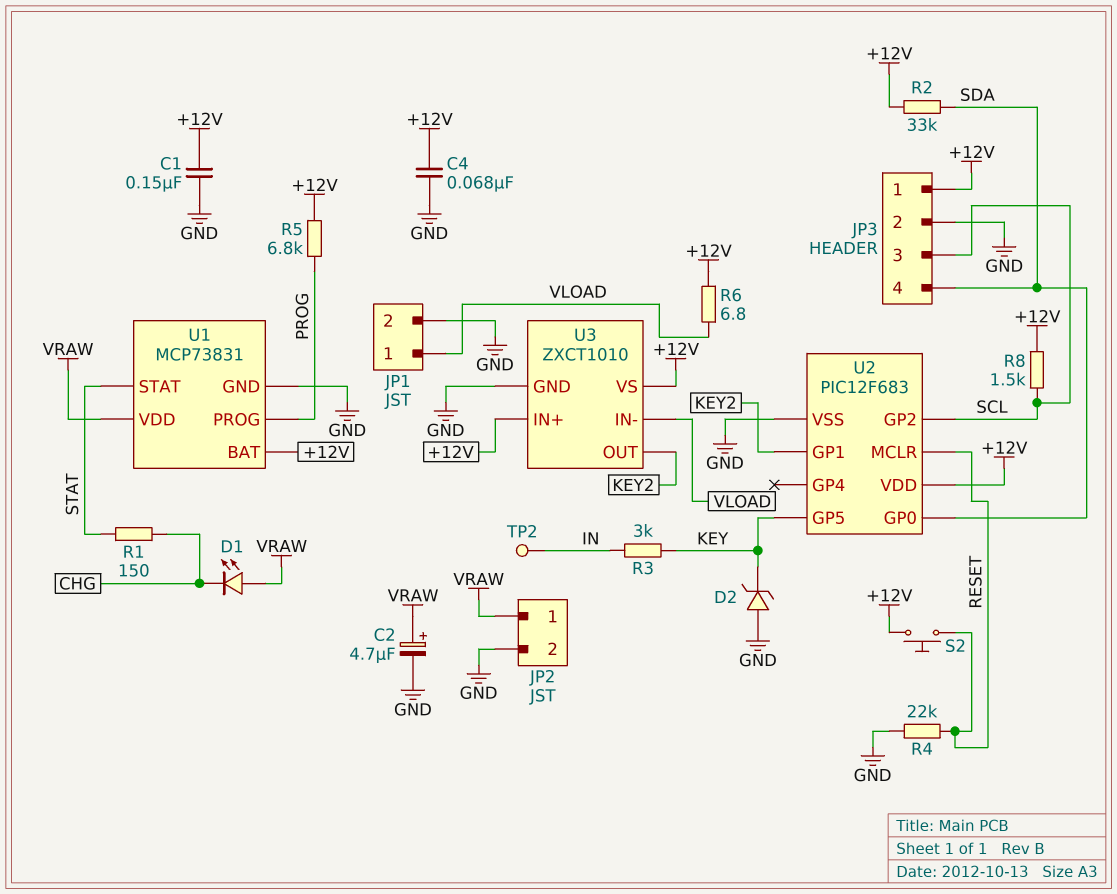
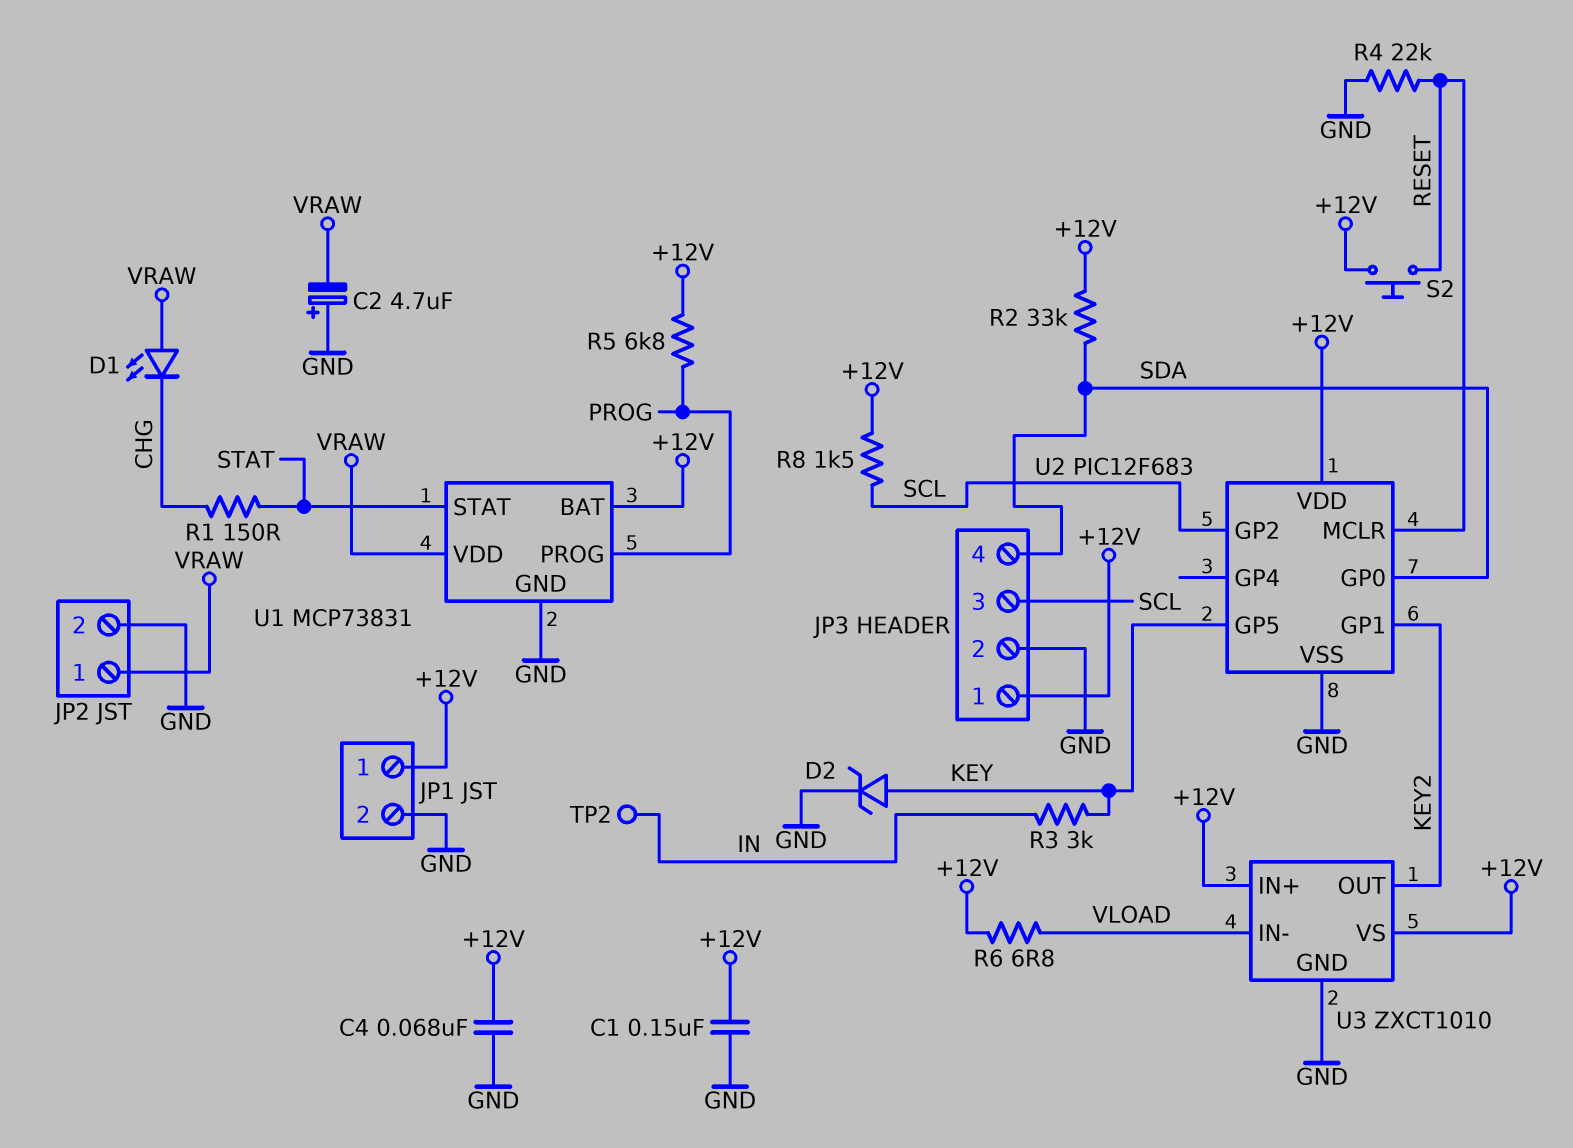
C2: 4.7uF (plus VRAW, minus GND) -> 4.7uF (plus GND, minus VRAW)
D2: zener (A GND, K KEY) -> zener (A KEY, K GND)
JP1 pin 1: VLOAD -> +12V

